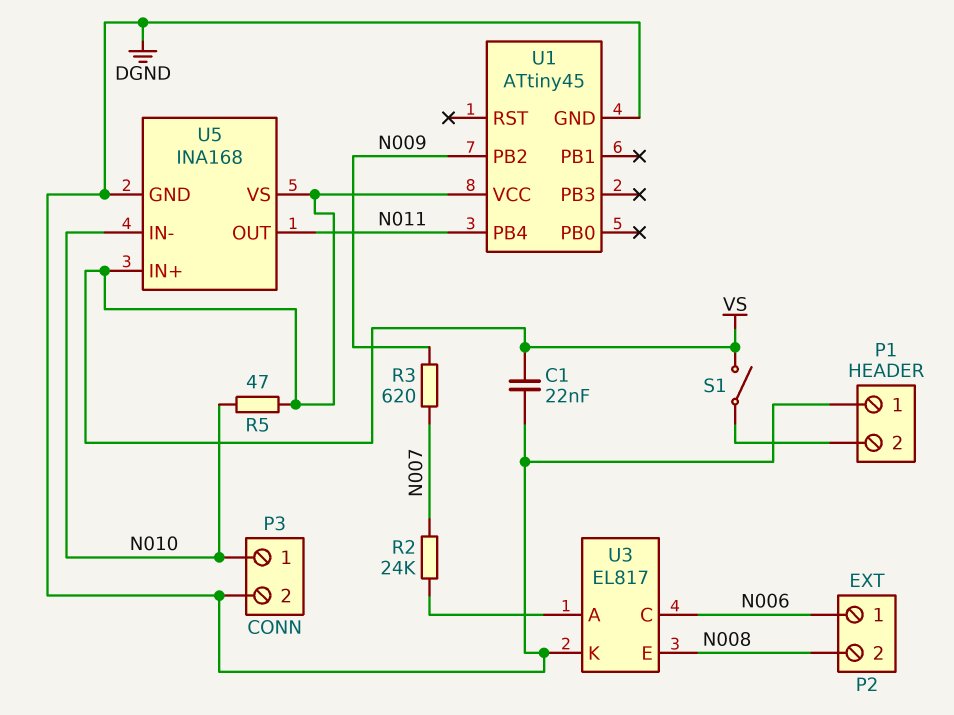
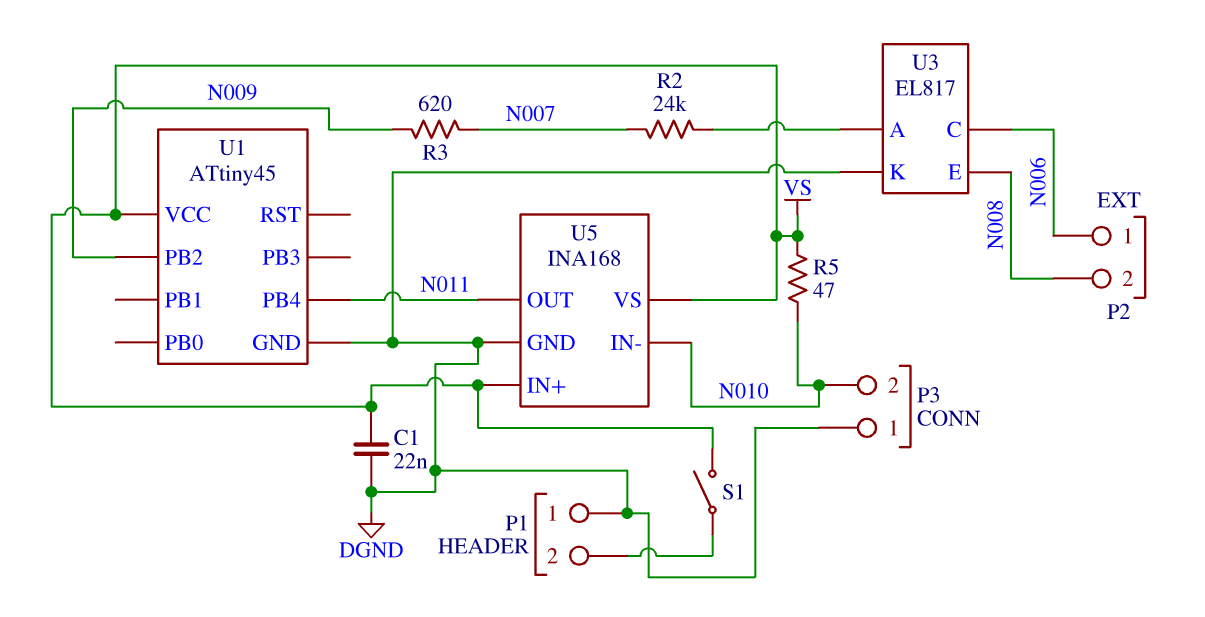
P3 pin 1: N010 -> DGND
P3 pin 2: DGND -> N010

